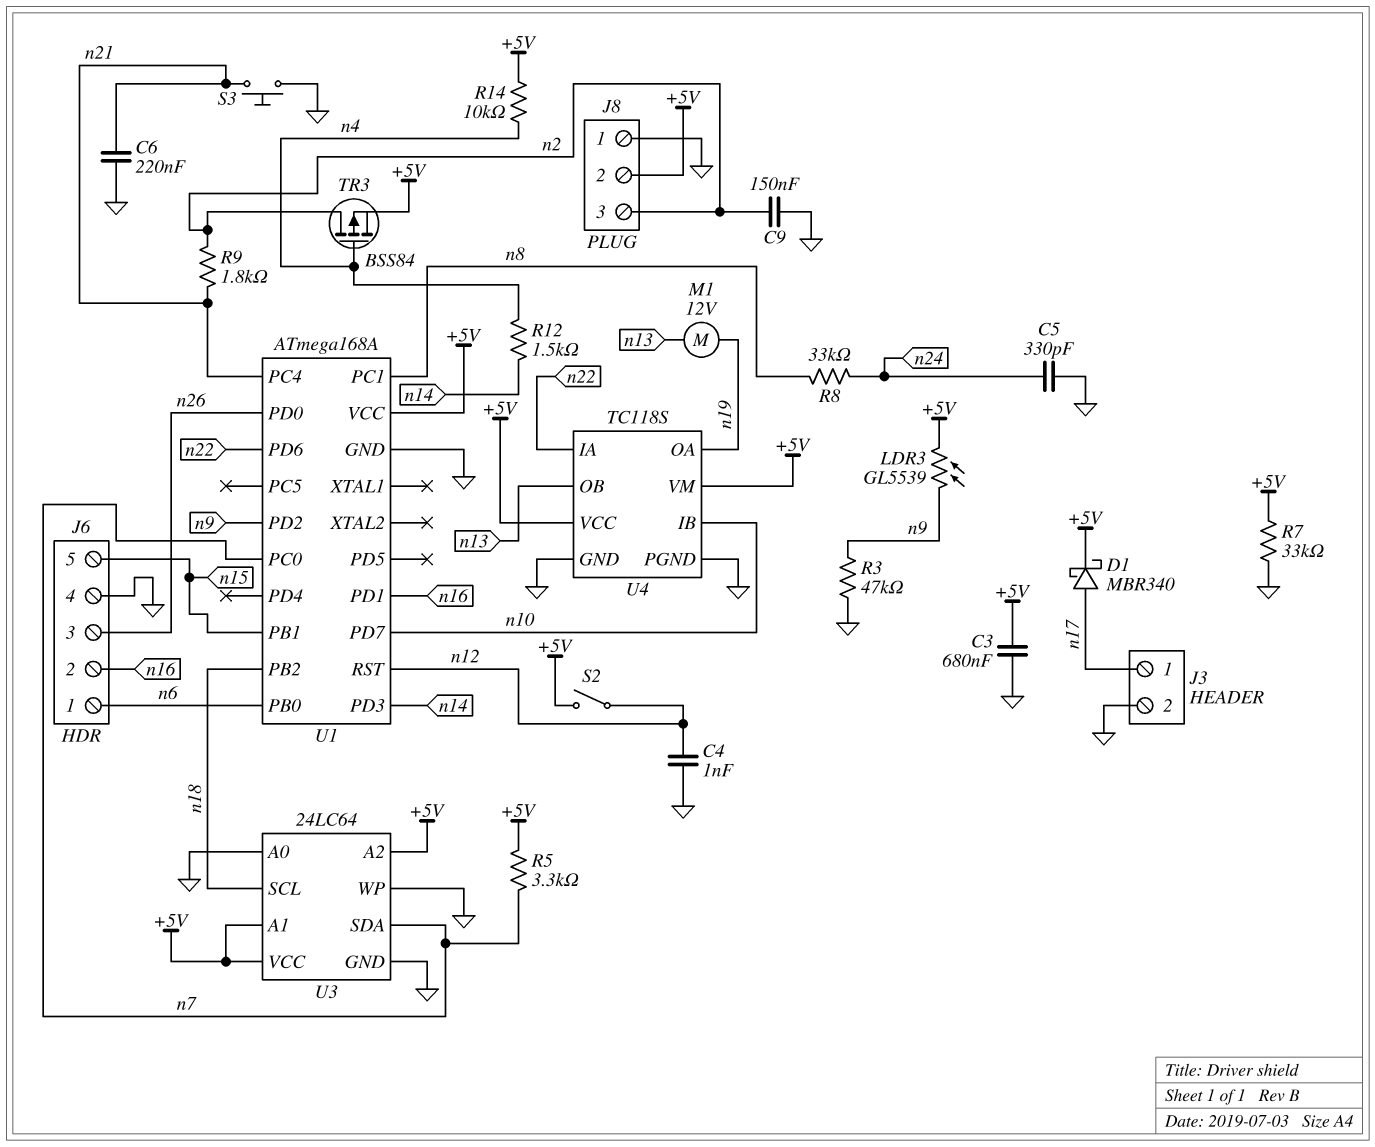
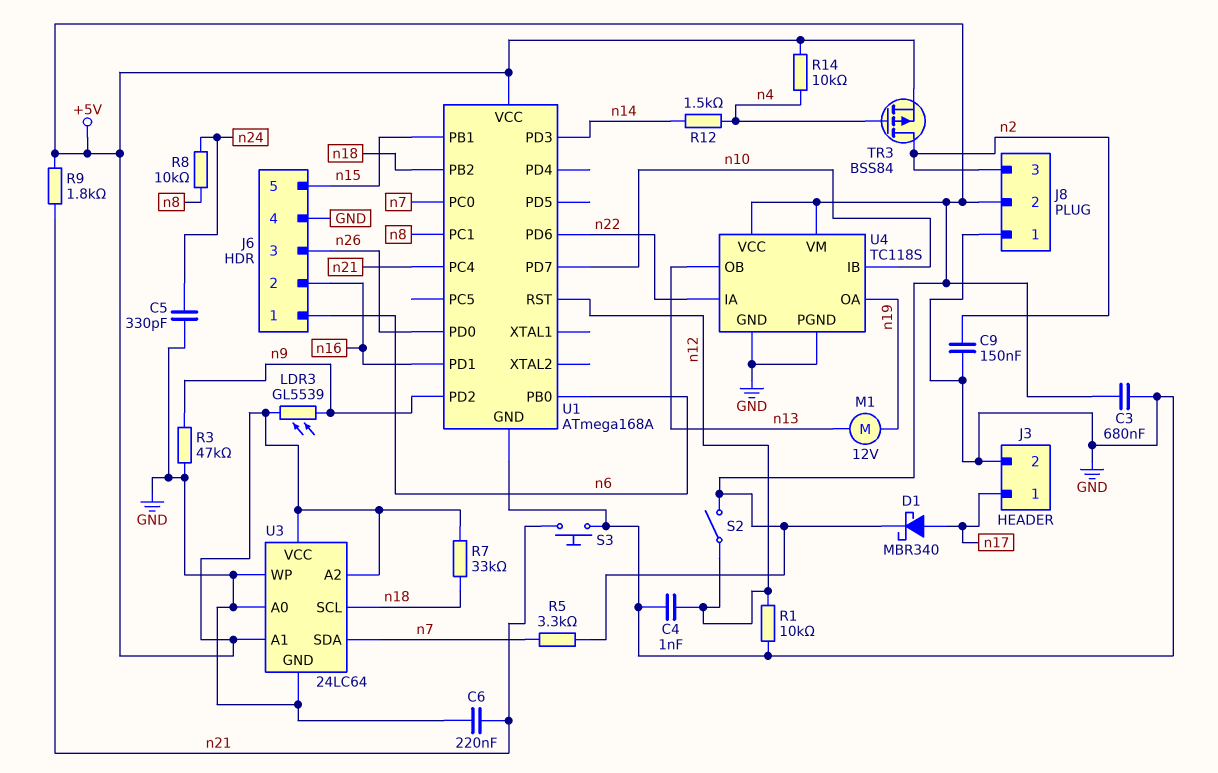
R1: none -> 10k (GND, n12)
R7: 33k (+5V, GND) -> 33k (+5V, n18)
R8: 33k (n8, n24) -> 10k (n8, n24)
R9: 1.8k (n2, n21) -> 1.8k (+5V, n21)

